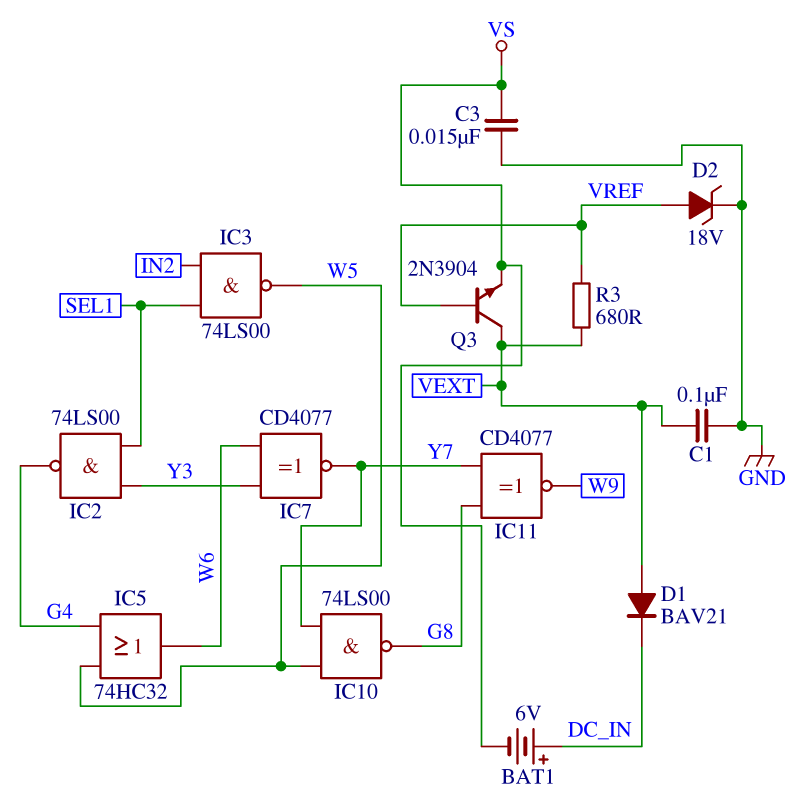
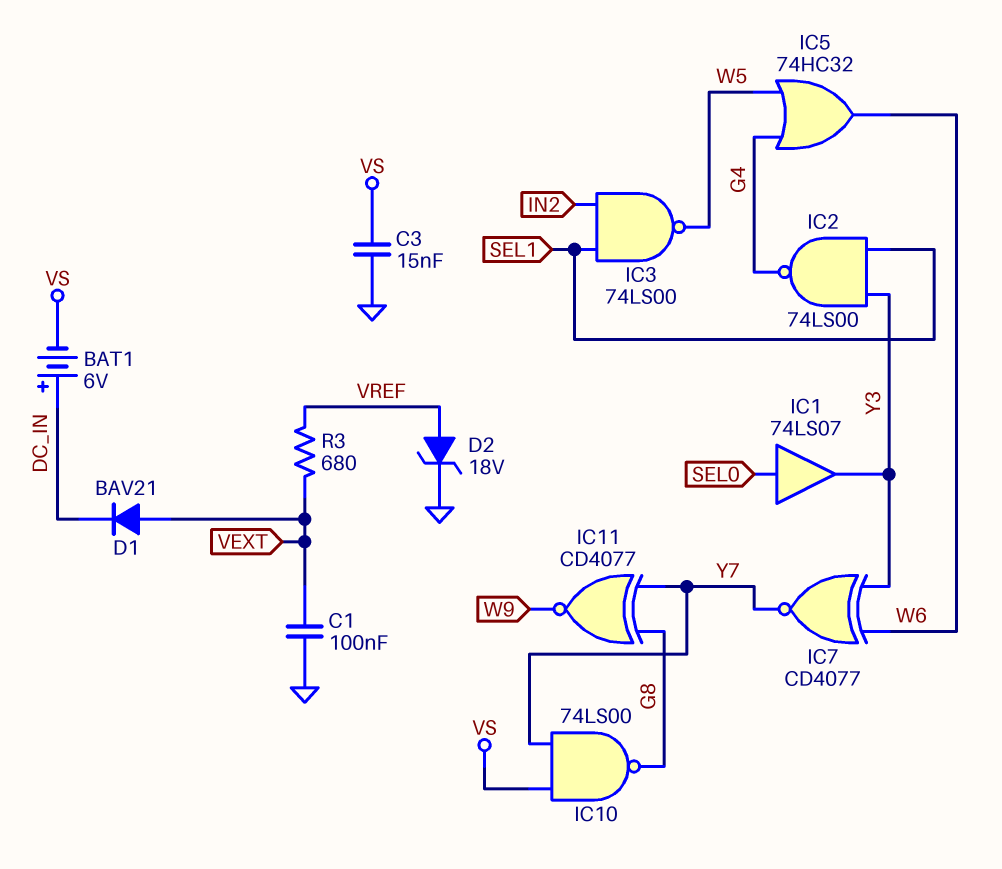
IC1: none -> buffer 74LS07 (in SEL0, out Y3)
IC10: NAND 74LS00 (in W5, in Y7, out G8) -> NAND 74LS00 (in VS, in Y7, out G8)
Q3: NPN 2N3904 (B VREF, C VEXT, E VS) -> none

